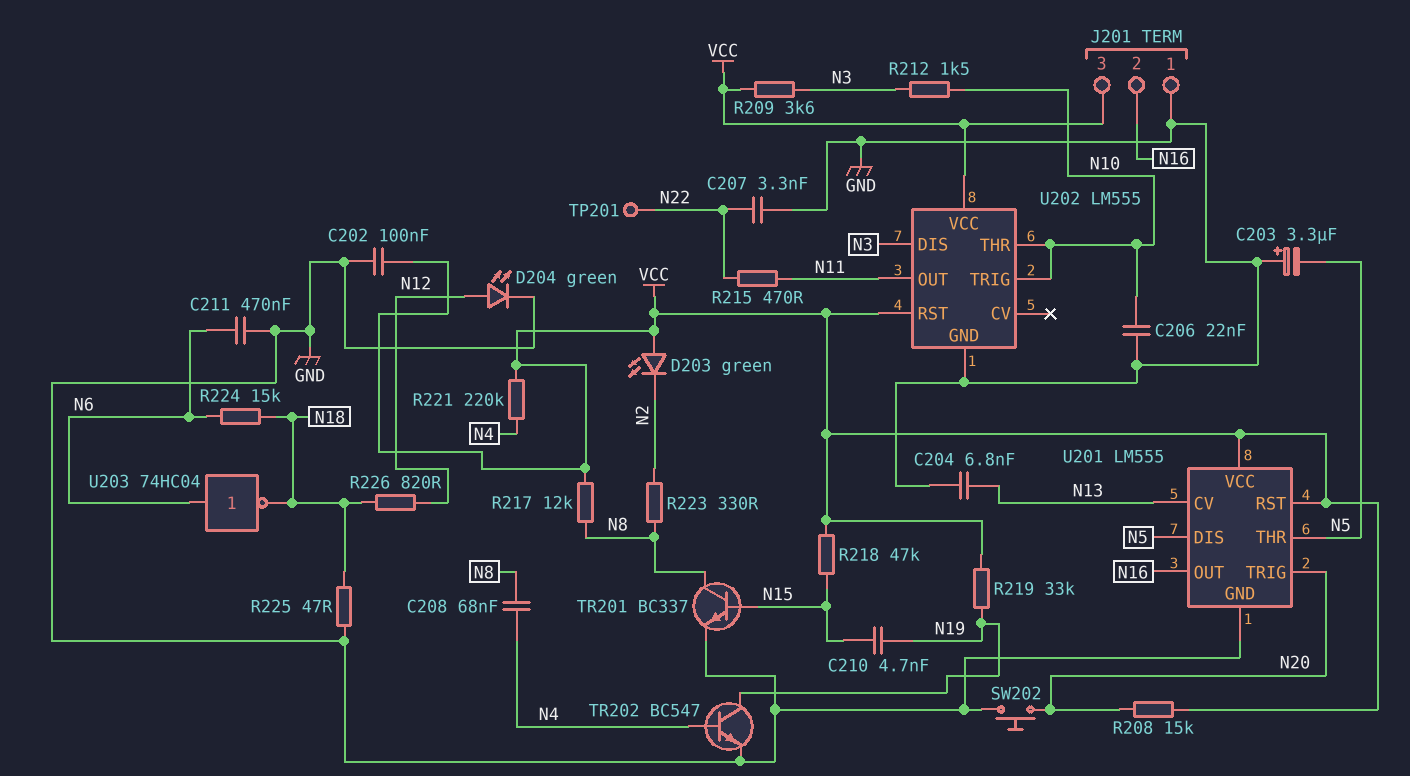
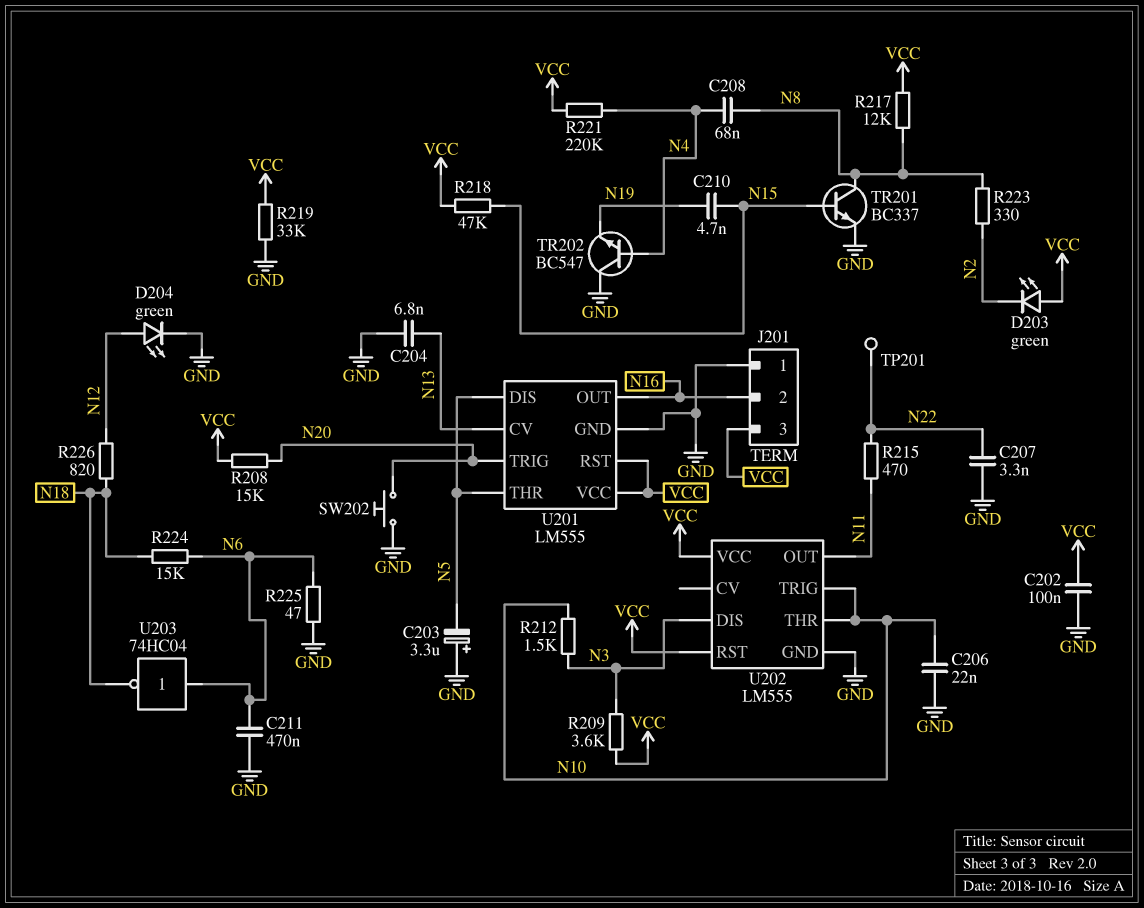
R219: 33k (N19, VCC) -> 33k (GND, VCC)
R225: 47 (GND, N18) -> 47 (GND, N6)
TR202: NPN BC547 (B N4, C N19, E GND) -> NPN BC547 (B N4, C GND, E N19)

